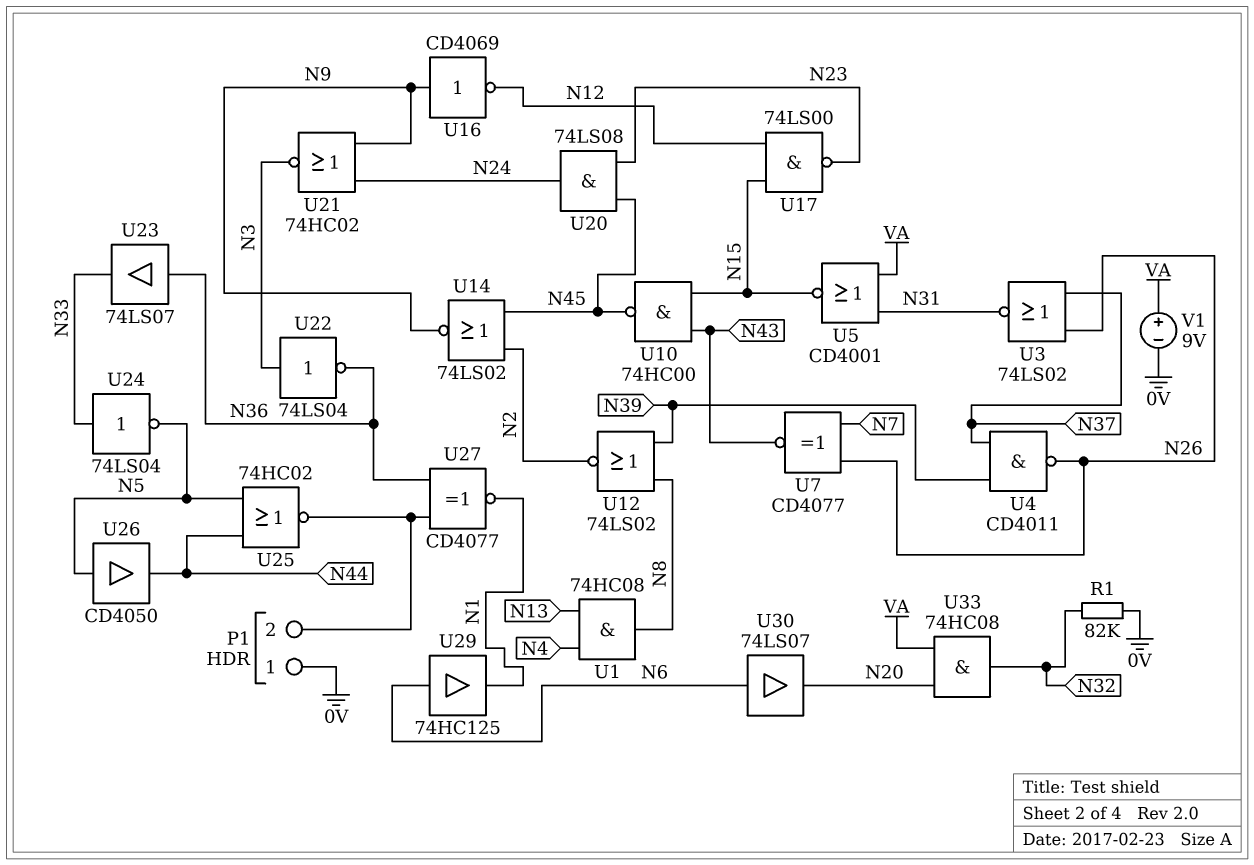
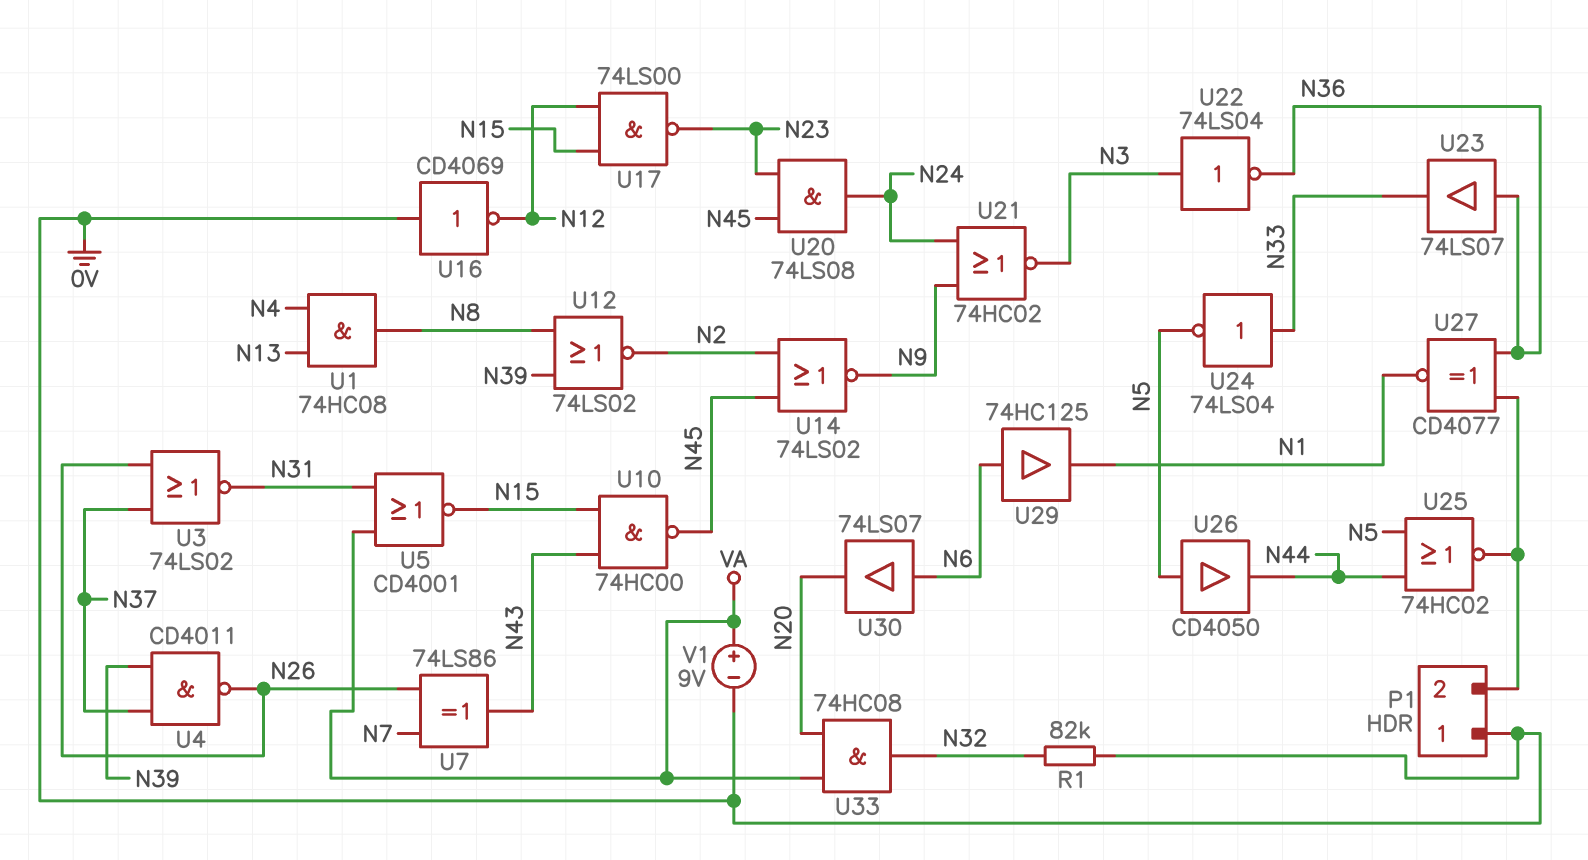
U7: XNOR CD4077 (in N7, in N26, out N43) -> XOR 74LS86 (in N7, in N26, out N43)
U16: NOT CD4069 (in N9, out N12) -> NOT CD4069 (in 0V, out N12)

